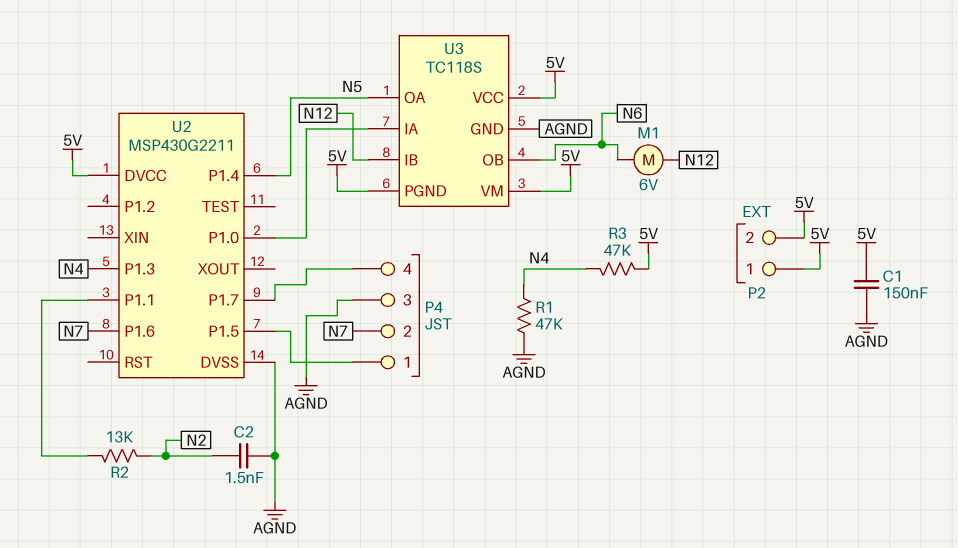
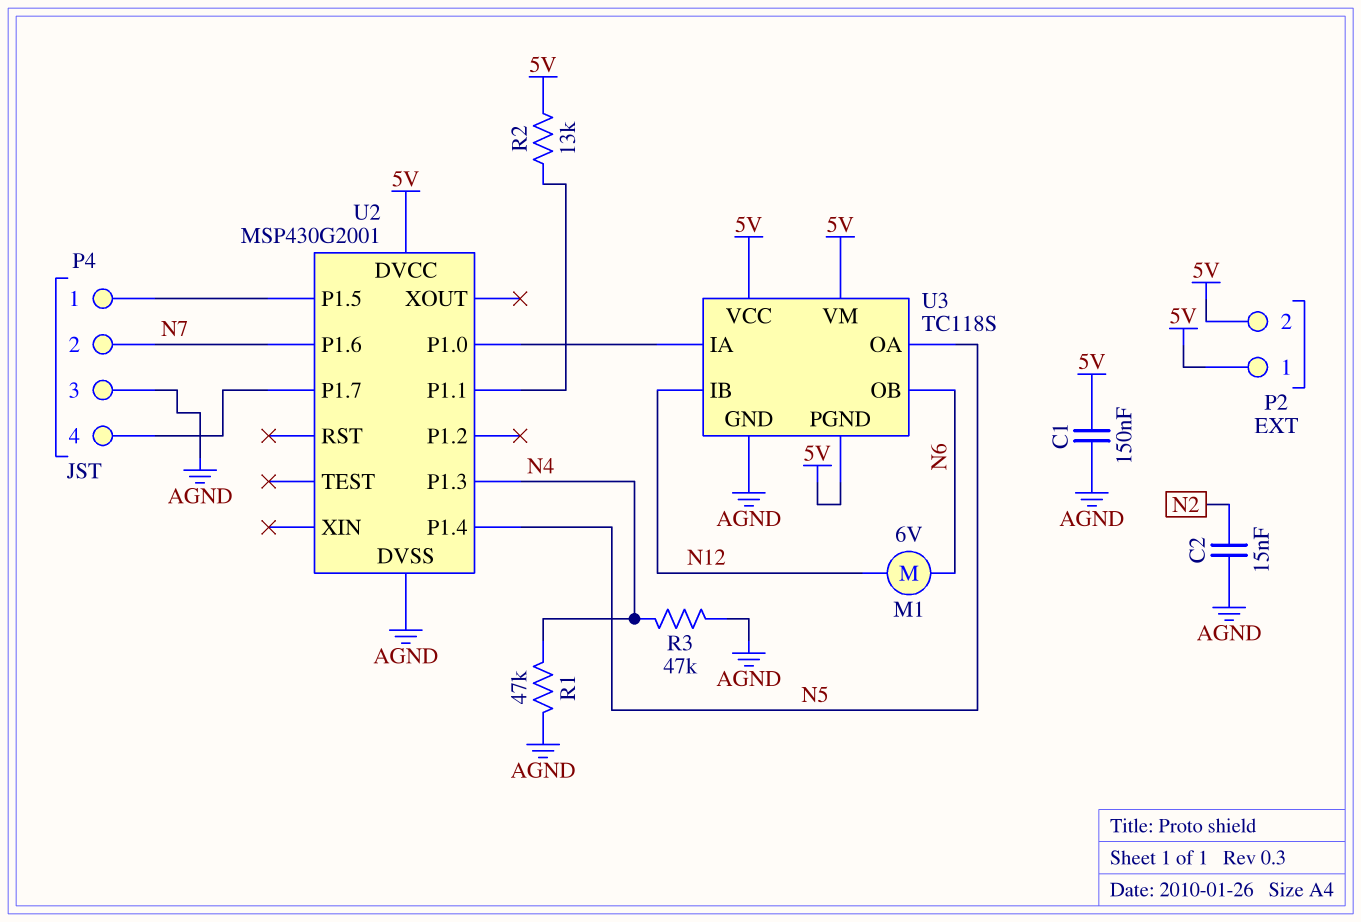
C2: 1.5nF (AGND, N2) -> 15nF (AGND, N2)
R2: 13k (N2, U2/P1.1) -> 13k (5V, U2/P1.1)
R3: 47k (5V, N4) -> 47k (AGND, N4)
U2: MSP430G2211 -> MSP430G2001

